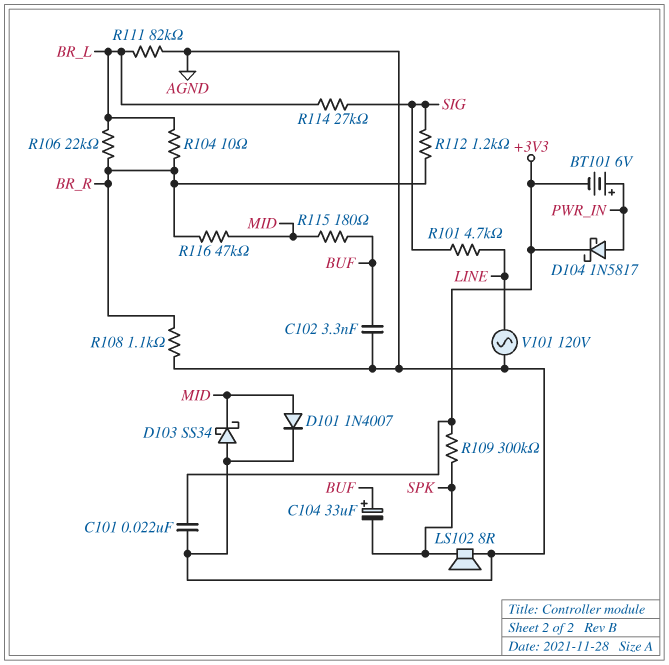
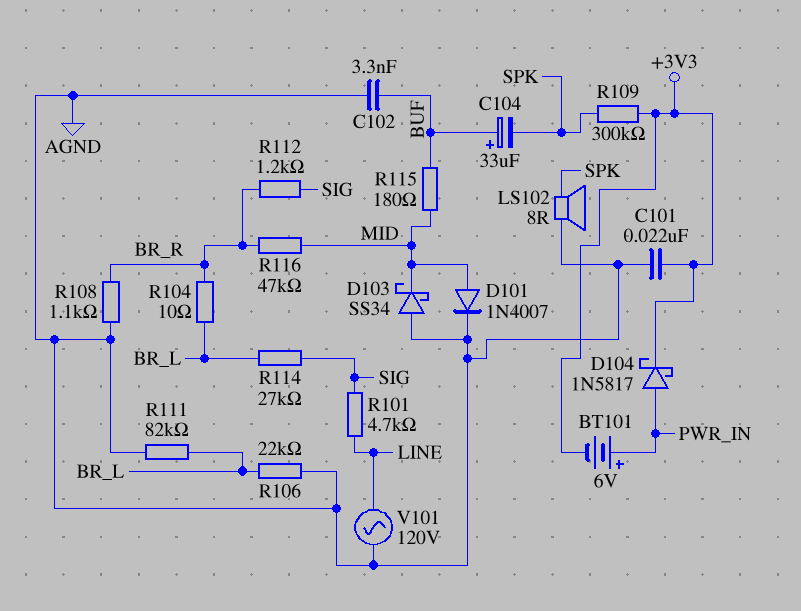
R106: 22k (BR_L, BR_R) -> 22k (AGND, BR_L)

